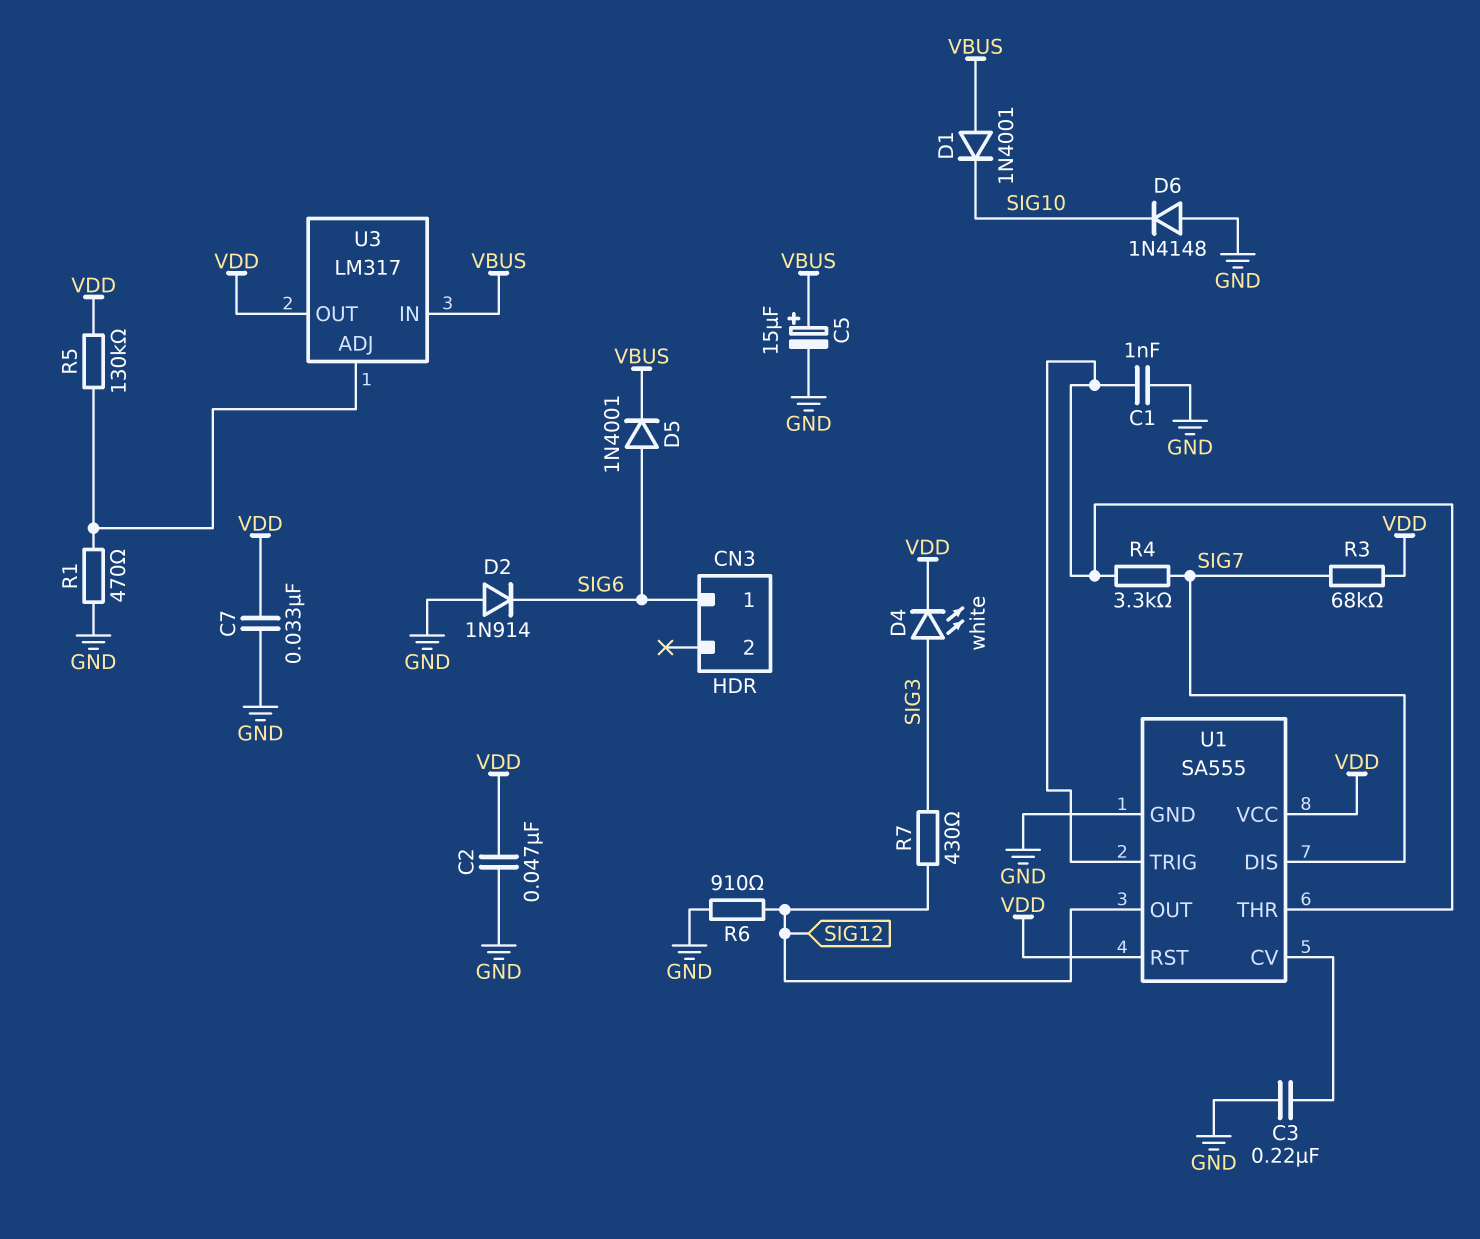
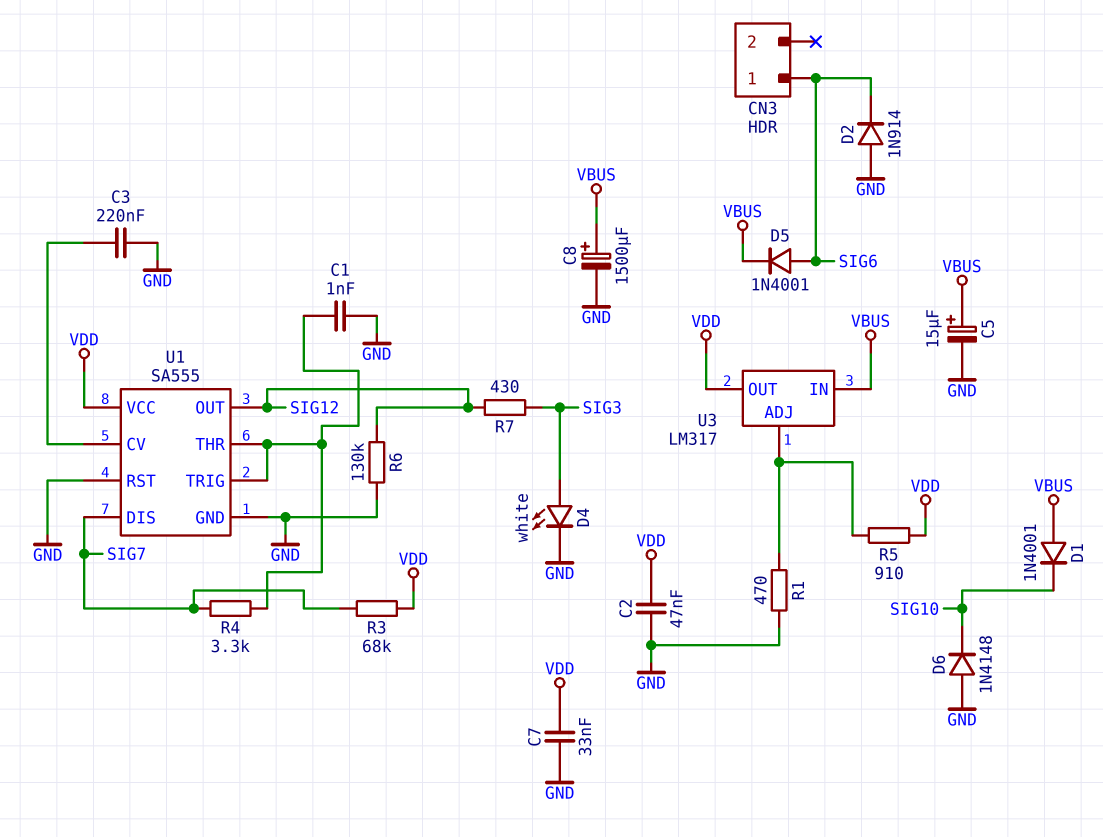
C8: none -> 1500uF (plus VBUS, minus GND)
D4: LED white (A SIG3, K VDD) -> LED white (A SIG3, K GND)
R5: 130k (U3/ADJ, VDD) -> 910 (U3/ADJ, VDD)
R6: 910 (GND, SIG12) -> 130k (GND, SIG12)
U1 pin RST: VDD -> GND

